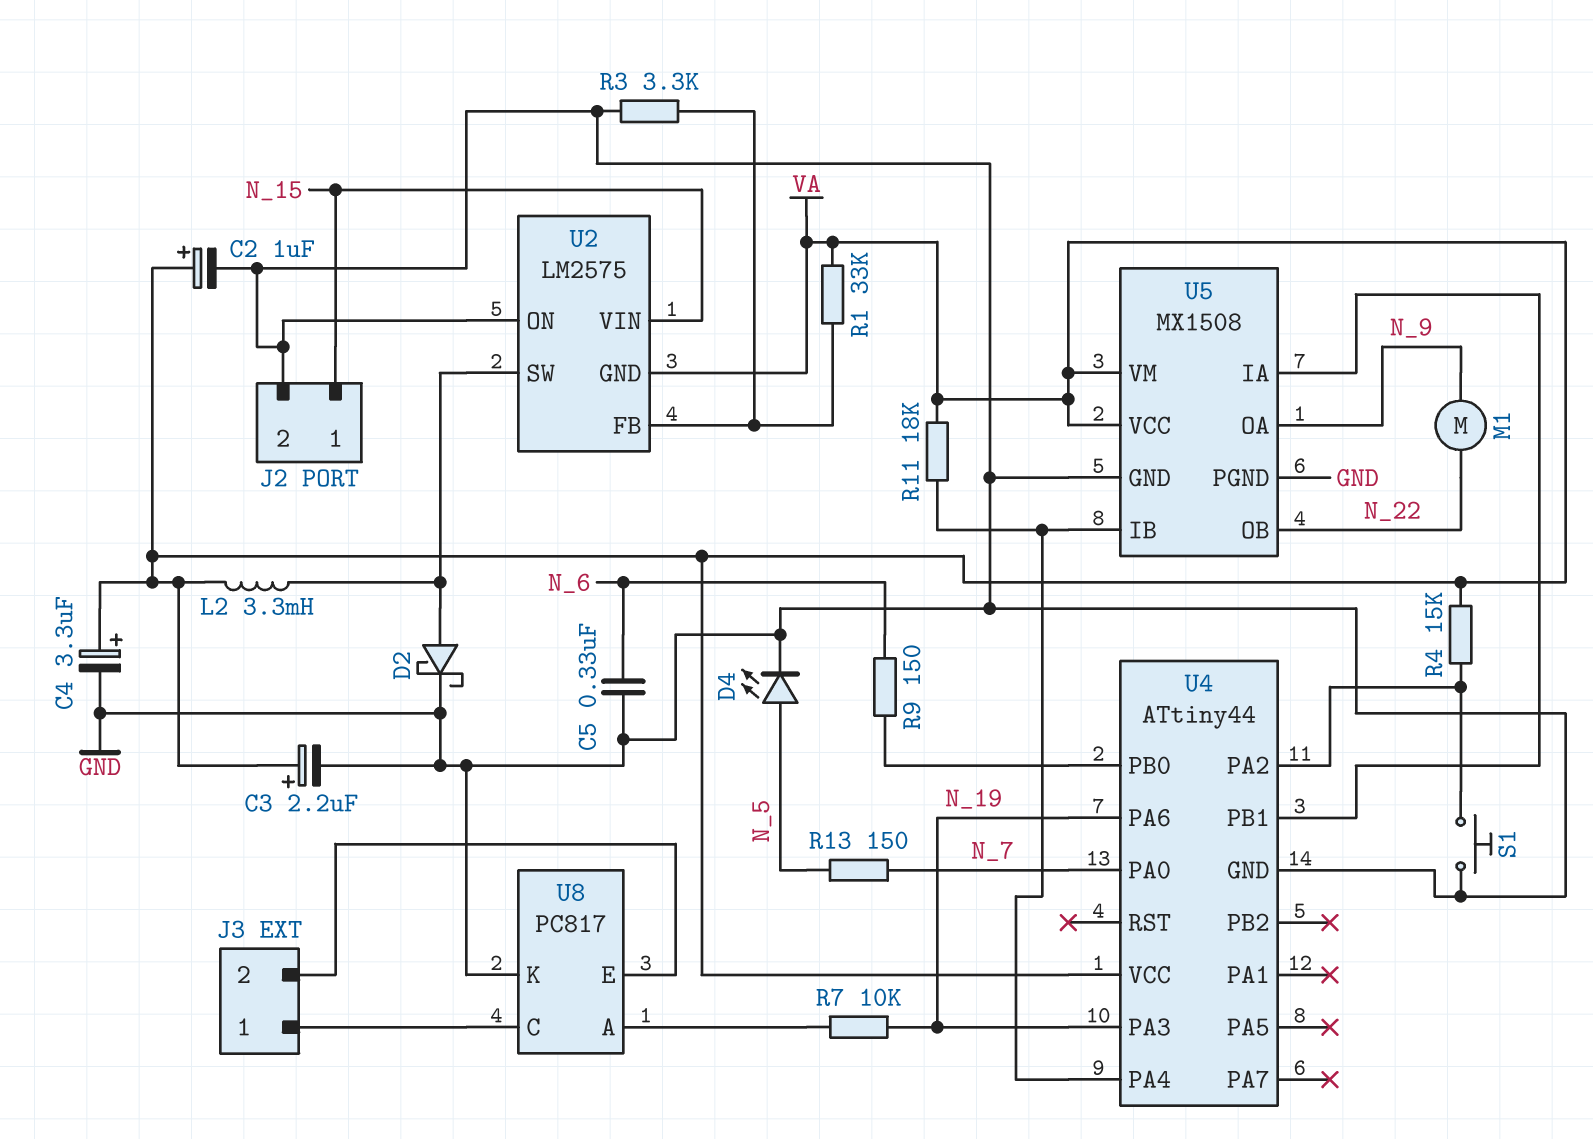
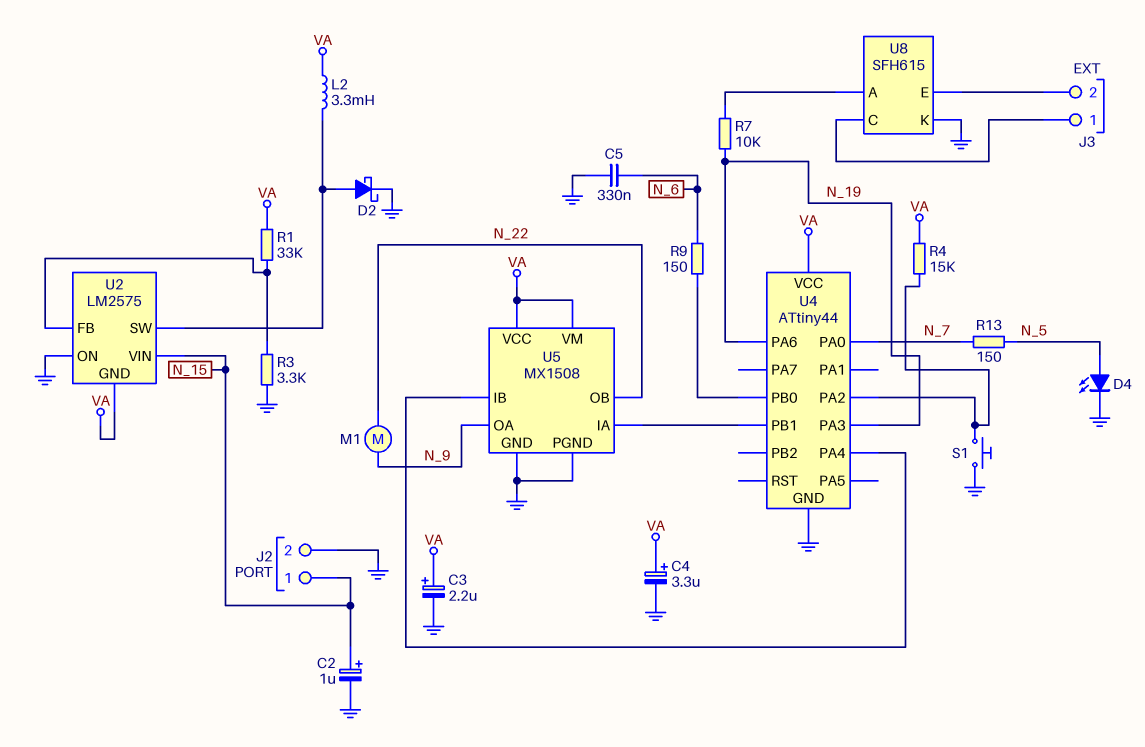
C2: 1uF (plus VA, minus GND) -> 1uF (plus N_15, minus GND)
R11: 18k (U4/PA4, VA) -> none
U8: PC817 -> SFH615

